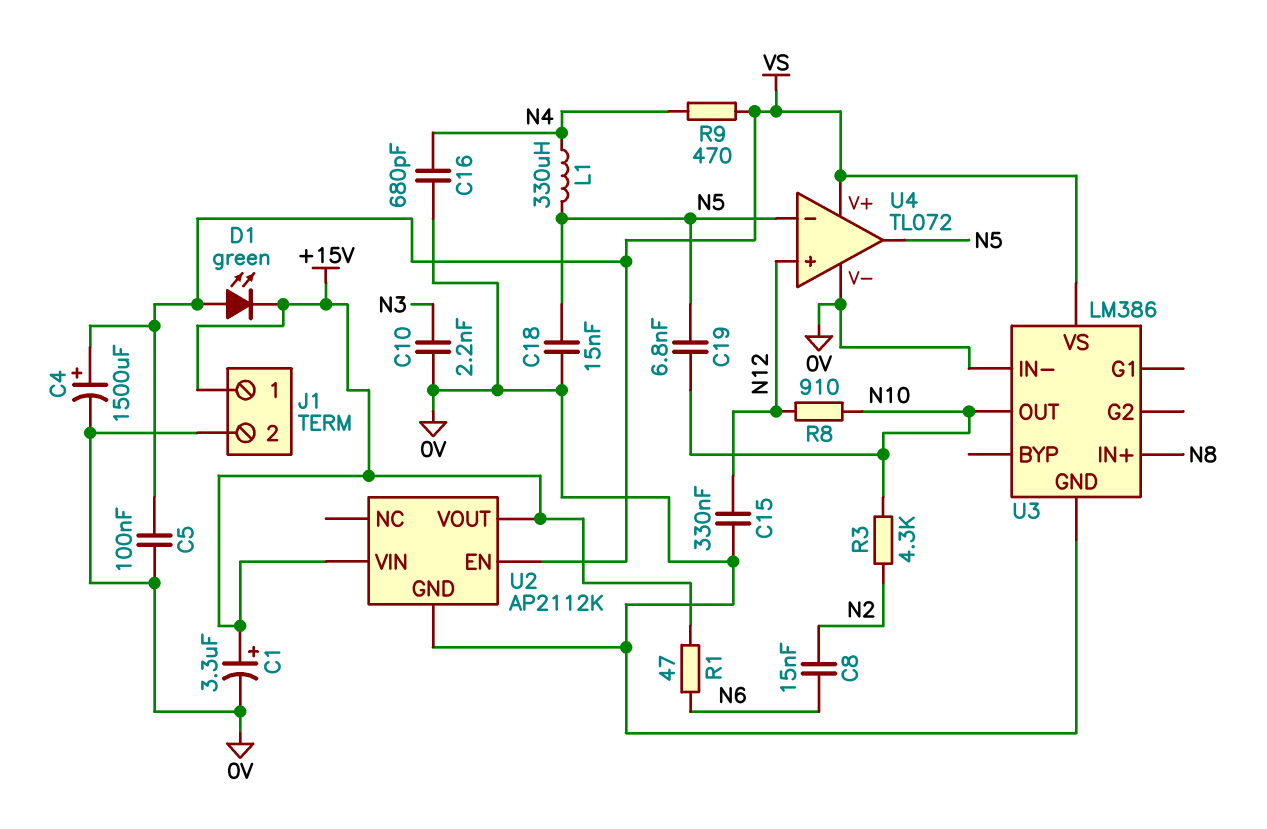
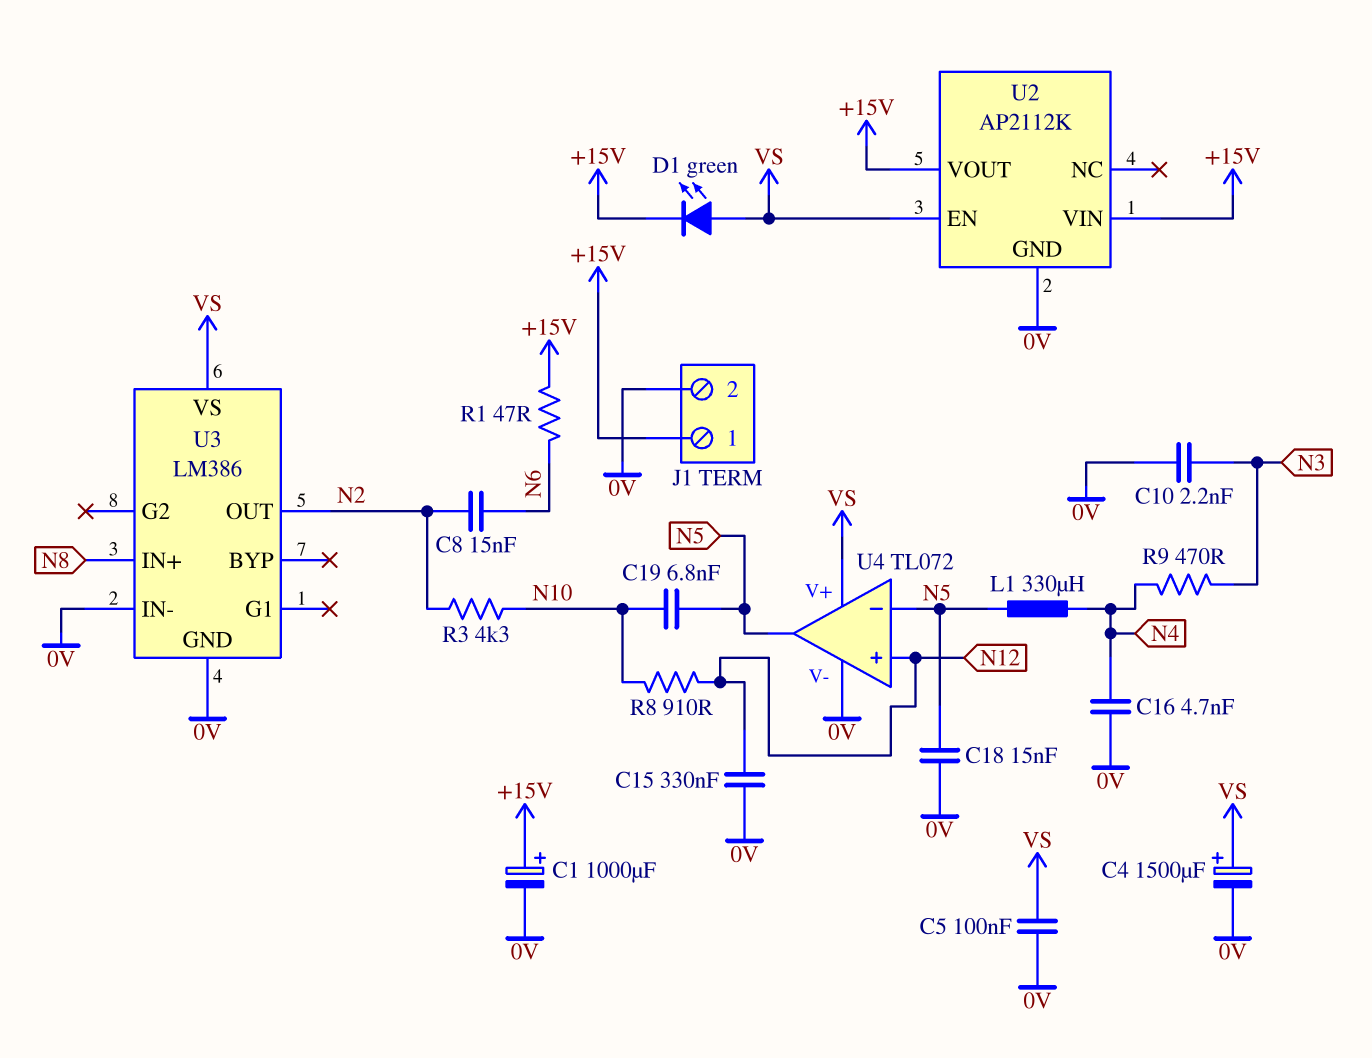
C1: 3.3uF (plus +15V, minus 0V) -> 1000uF (plus +15V, minus 0V)
C16: 680pF (0V, N4) -> 4.7nF (0V, N4)
R9: 470 (N4, VS) -> 470 (N3, N4)
U3 pin OUT: N10 -> N2

